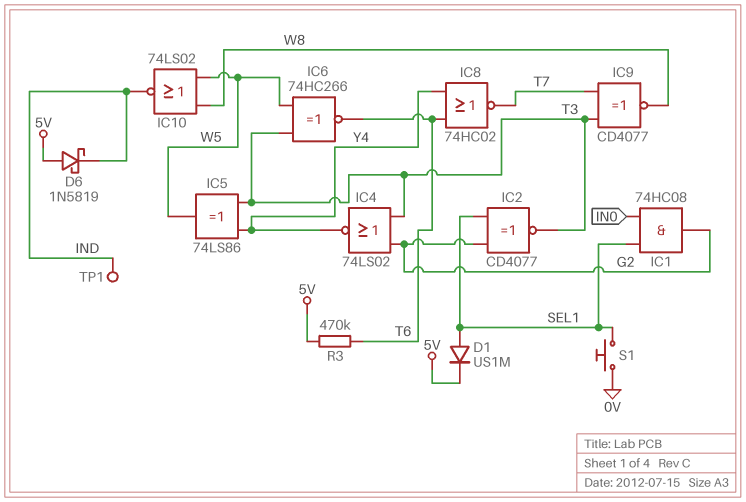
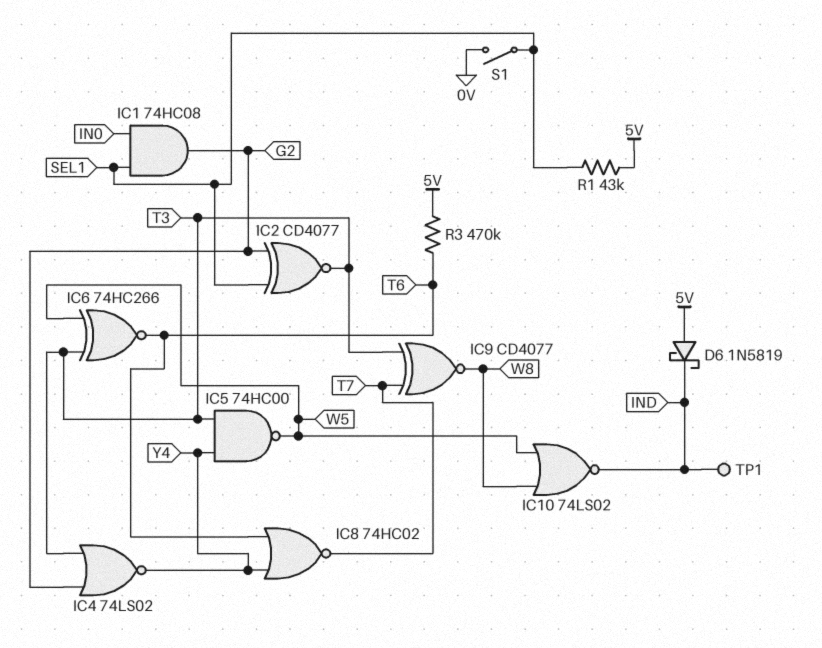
D1: diode US1M (A SEL1, K 5V) -> none
IC5: XOR 74LS86 (in T3, in Y4, out W5) -> NAND 74HC00 (in T3, in Y4, out W5)
R1: none -> 43k (5V, SEL1)
S1: button (0V, SEL1) -> switch (0V, SEL1)

